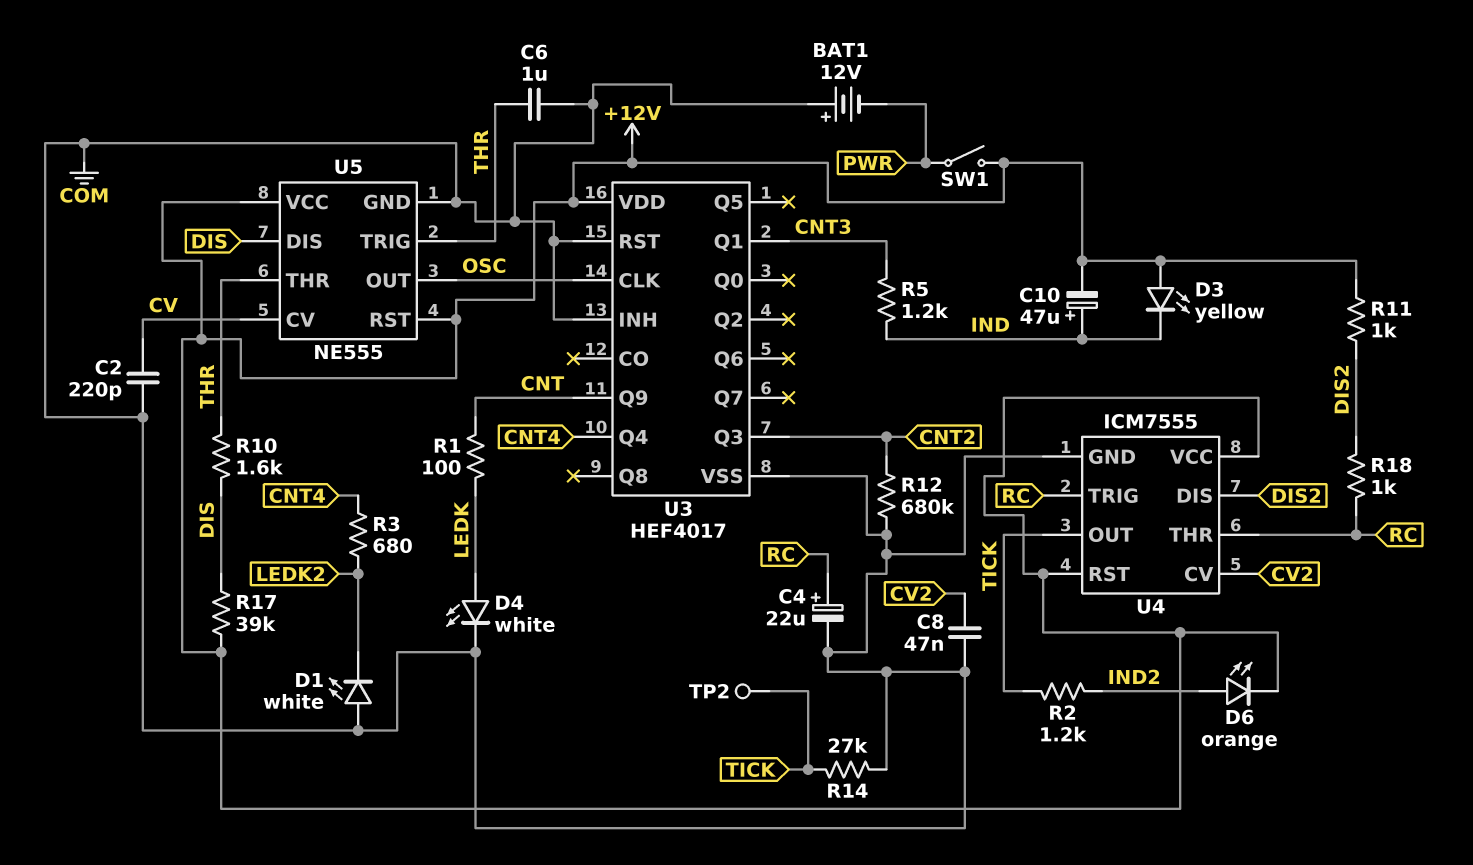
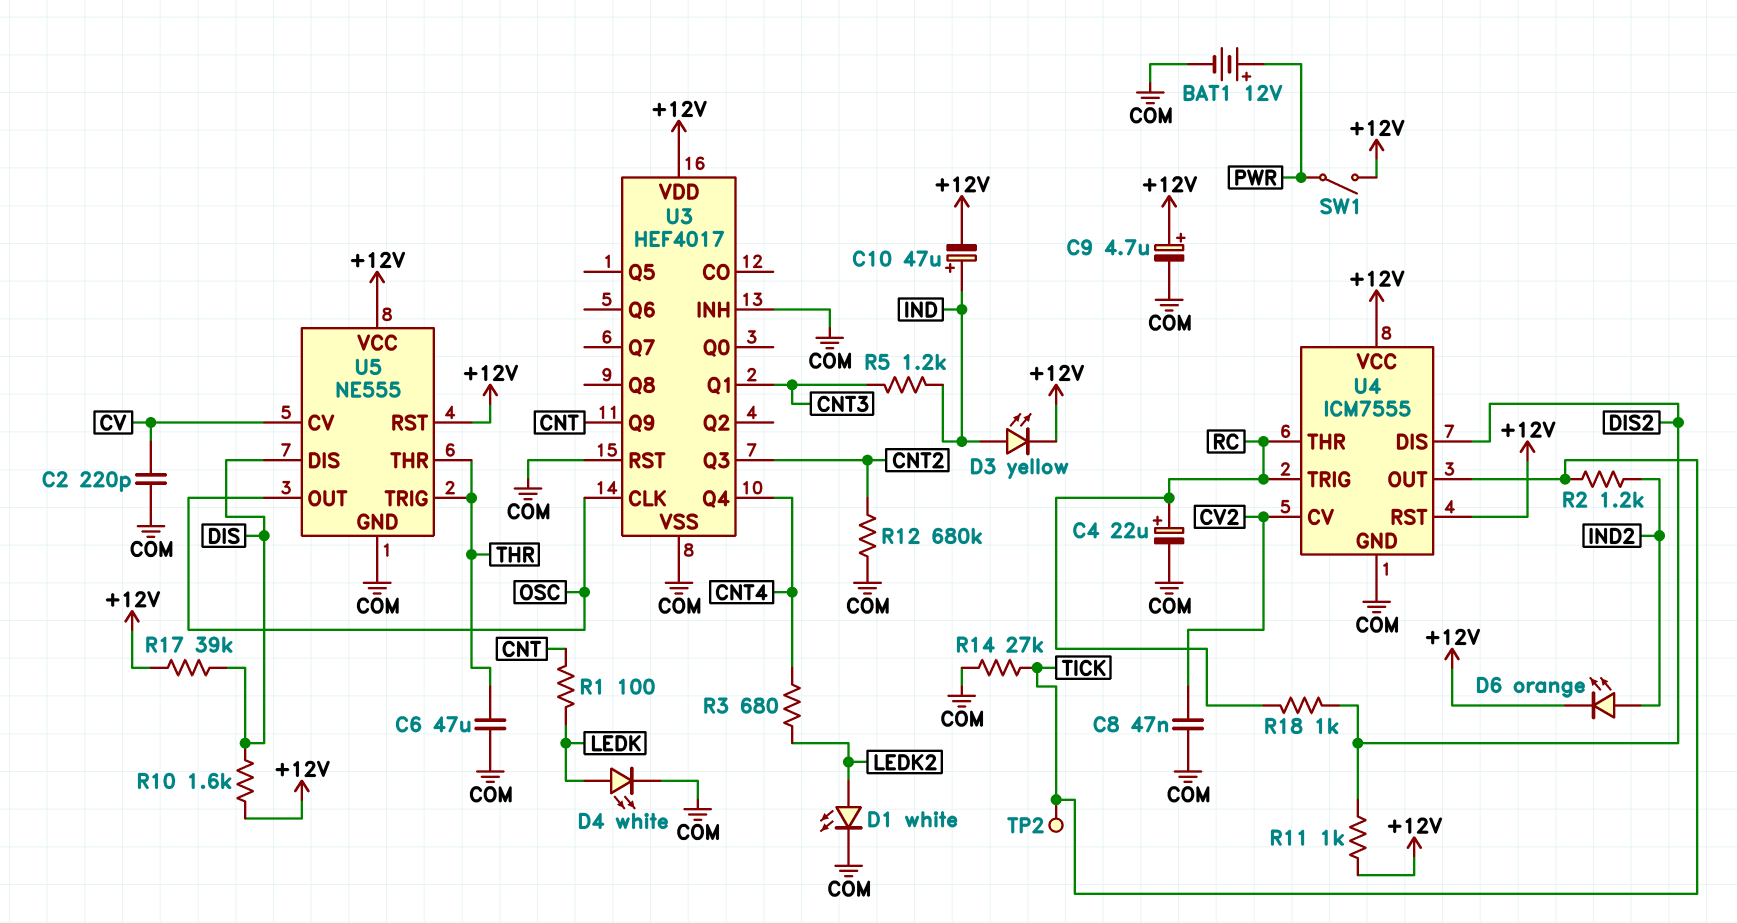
BAT1: 12V (plus COM, minus PWR) -> 12V (plus PWR, minus COM)
C6: 1uF (COM, THR) -> 47uF (COM, THR)
C9: none -> 4.7uF (plus +12V, minus COM)
D1: LED white (A COM, K LEDK2) -> LED white (A LEDK2, K COM)
D3: LED yellow (A +12V, K IND) -> LED yellow (A IND, K +12V)
R10: 1.6k (DIS, THR) -> 1.6k (+12V, DIS)

